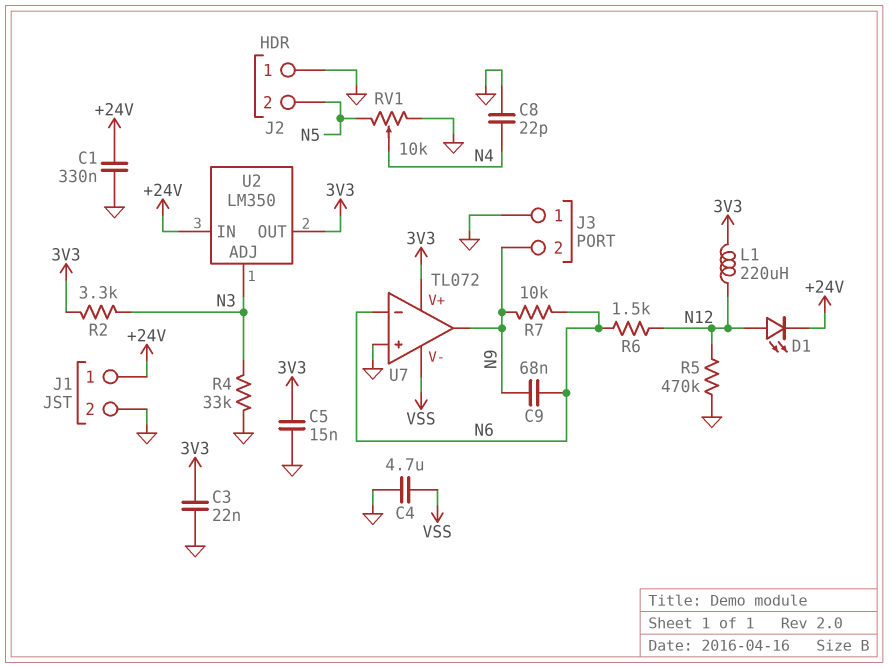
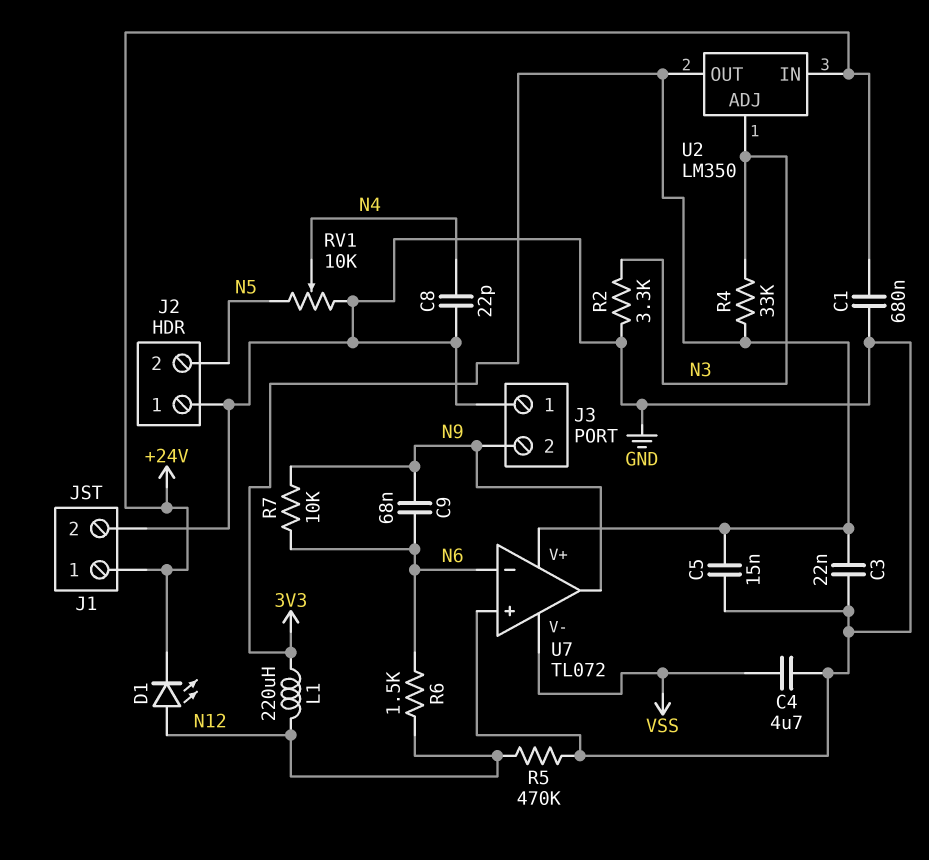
C1: 330nF (+24V, GND) -> 680nF (+24V, GND)
R2: 3.3k (3V3, N3) -> 3.3k (GND, N3)
R4: 33k (GND, N3) -> 33k (3V3, N3)

